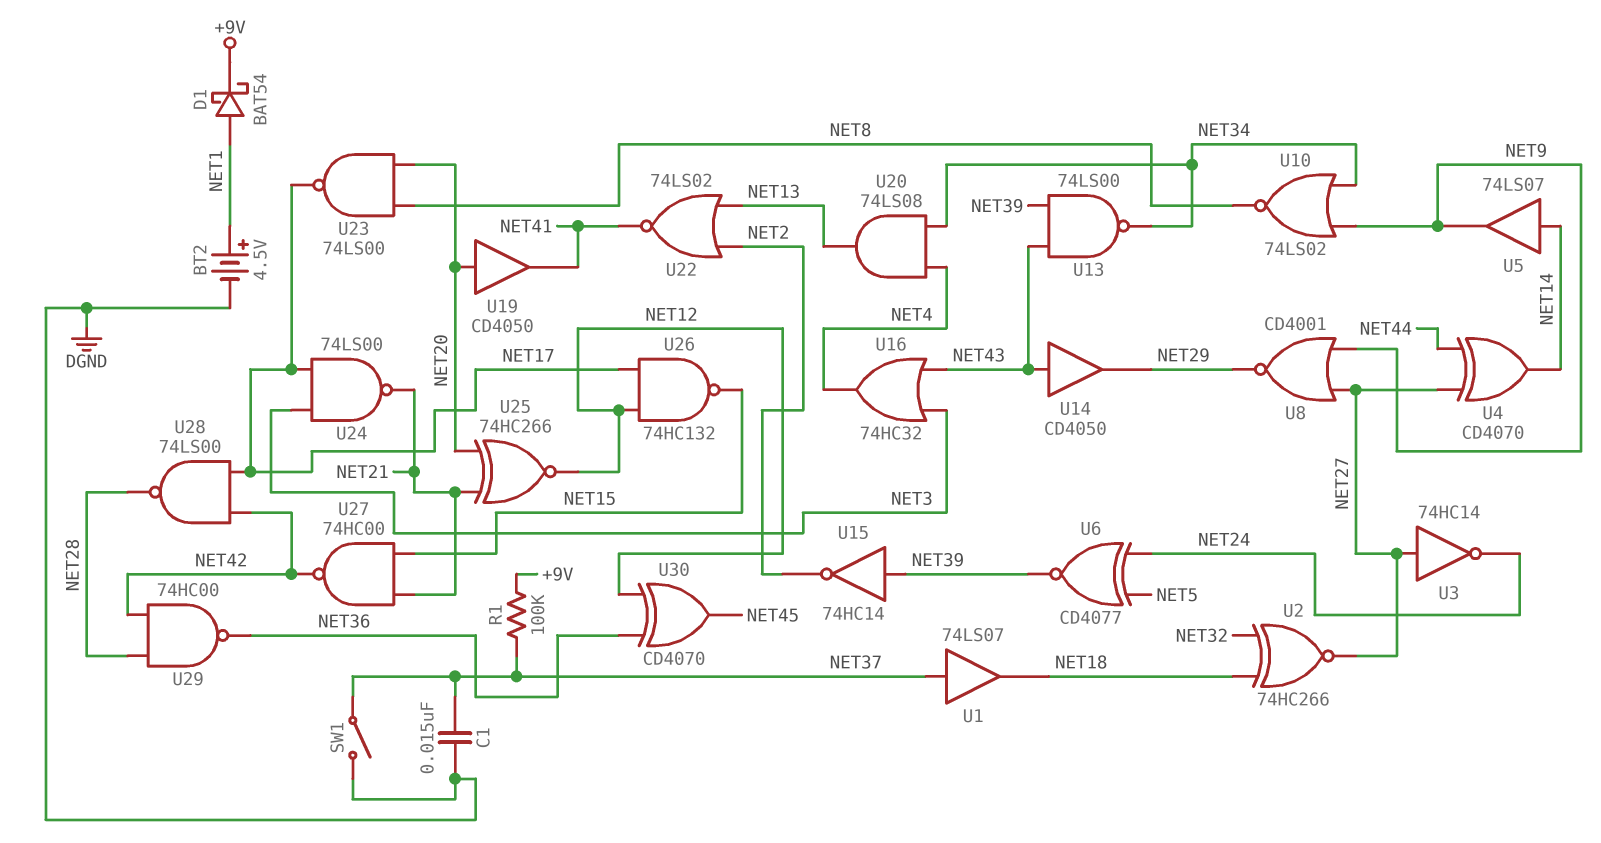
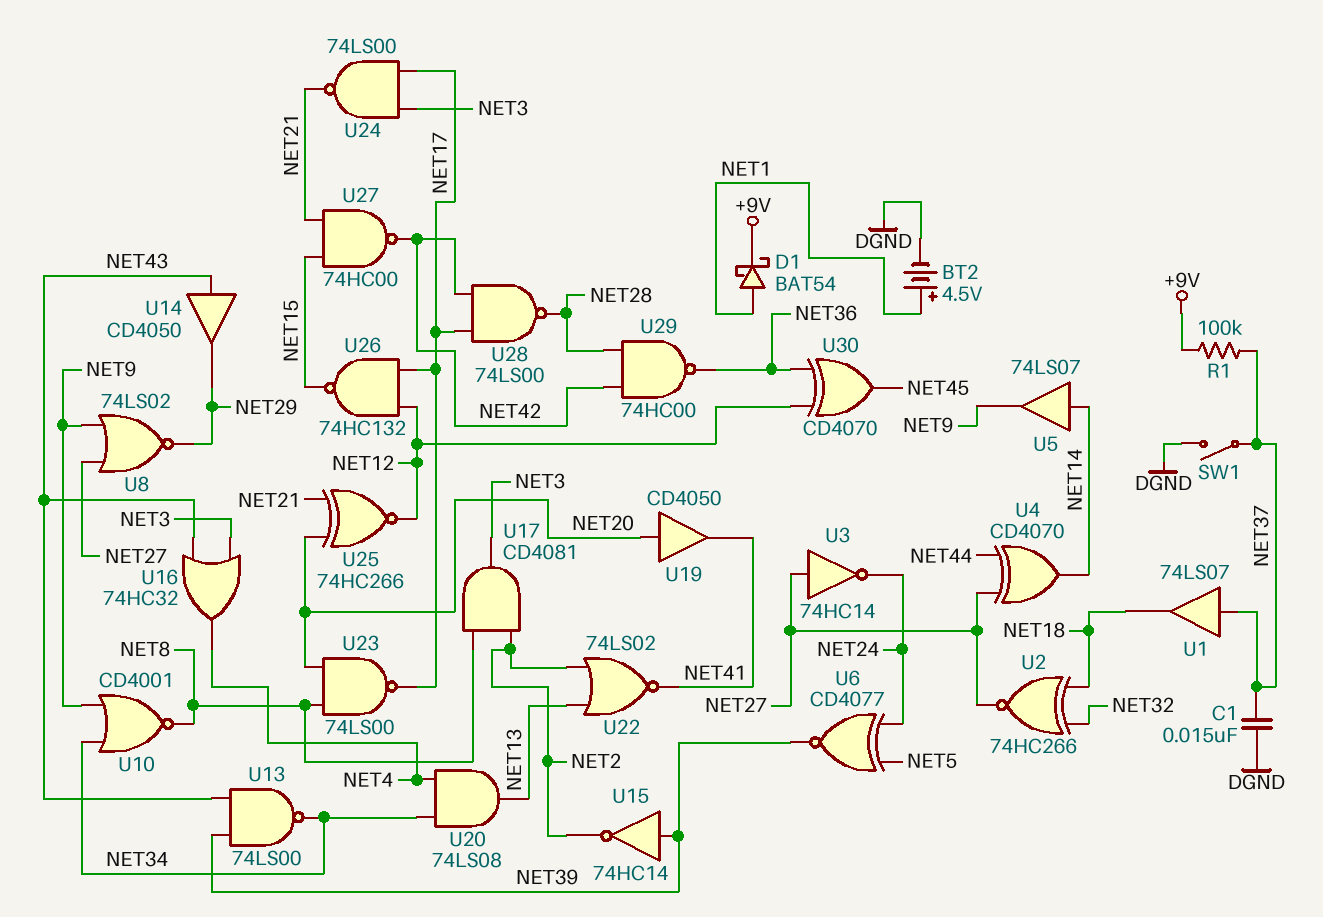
U8: NOR CD4001 (in NET9, in NET27, out NET29) -> NOR 74LS02 (in NET9, in NET27, out NET29)
U10: NOR 74LS02 (in NET9, in NET34, out NET8) -> NOR CD4001 (in NET9, in NET34, out NET8)
U17: none -> AND CD4081 (in NET2, in NET8, out NET3)

